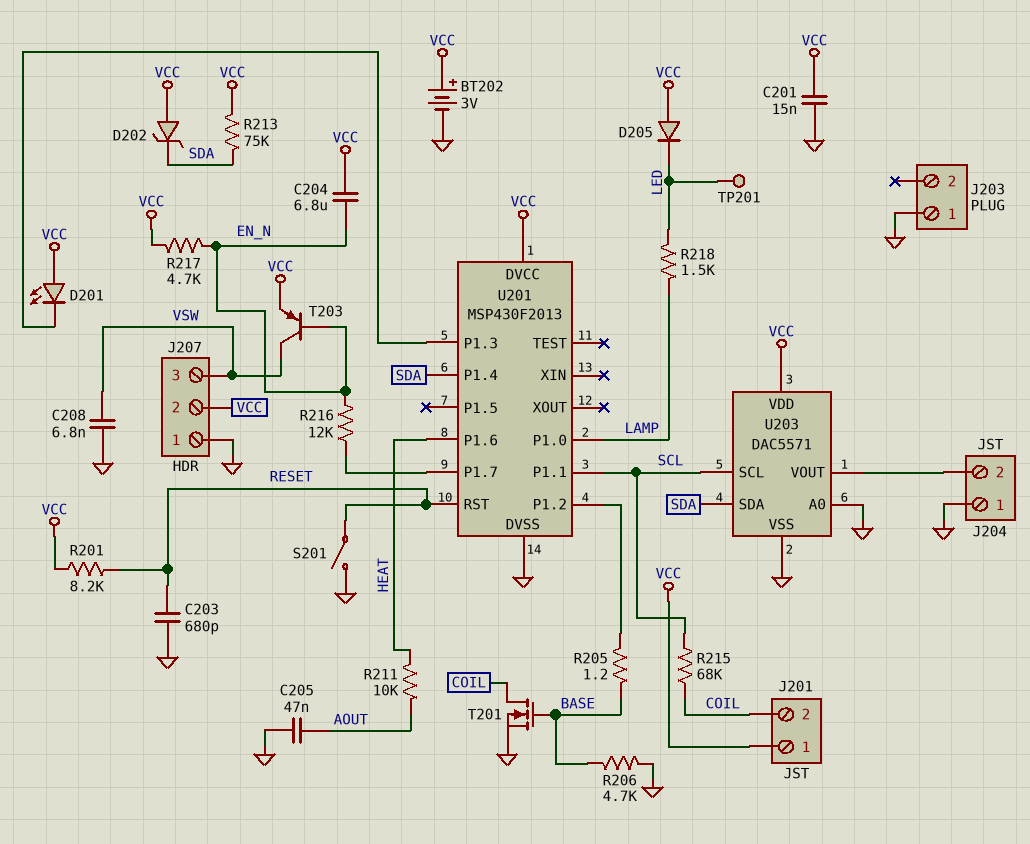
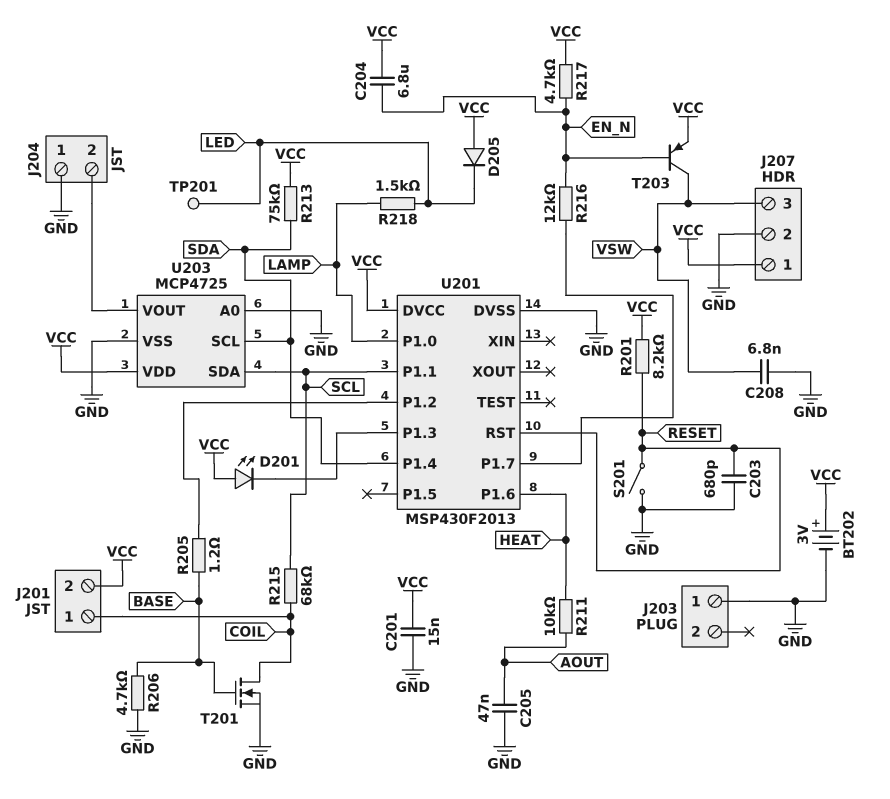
D202: zener (A VCC, K SDA) -> none
J201 pin 1: VCC -> COIL
J201 pin 2: COIL -> VCC
J207 pin 1: GND -> VCC
J207 pin 2: VCC -> GND
U203: DAC5571 -> MCP4725
U203 pin SCL: SCL -> SDA
U203 pin SDA: SDA -> SCL

